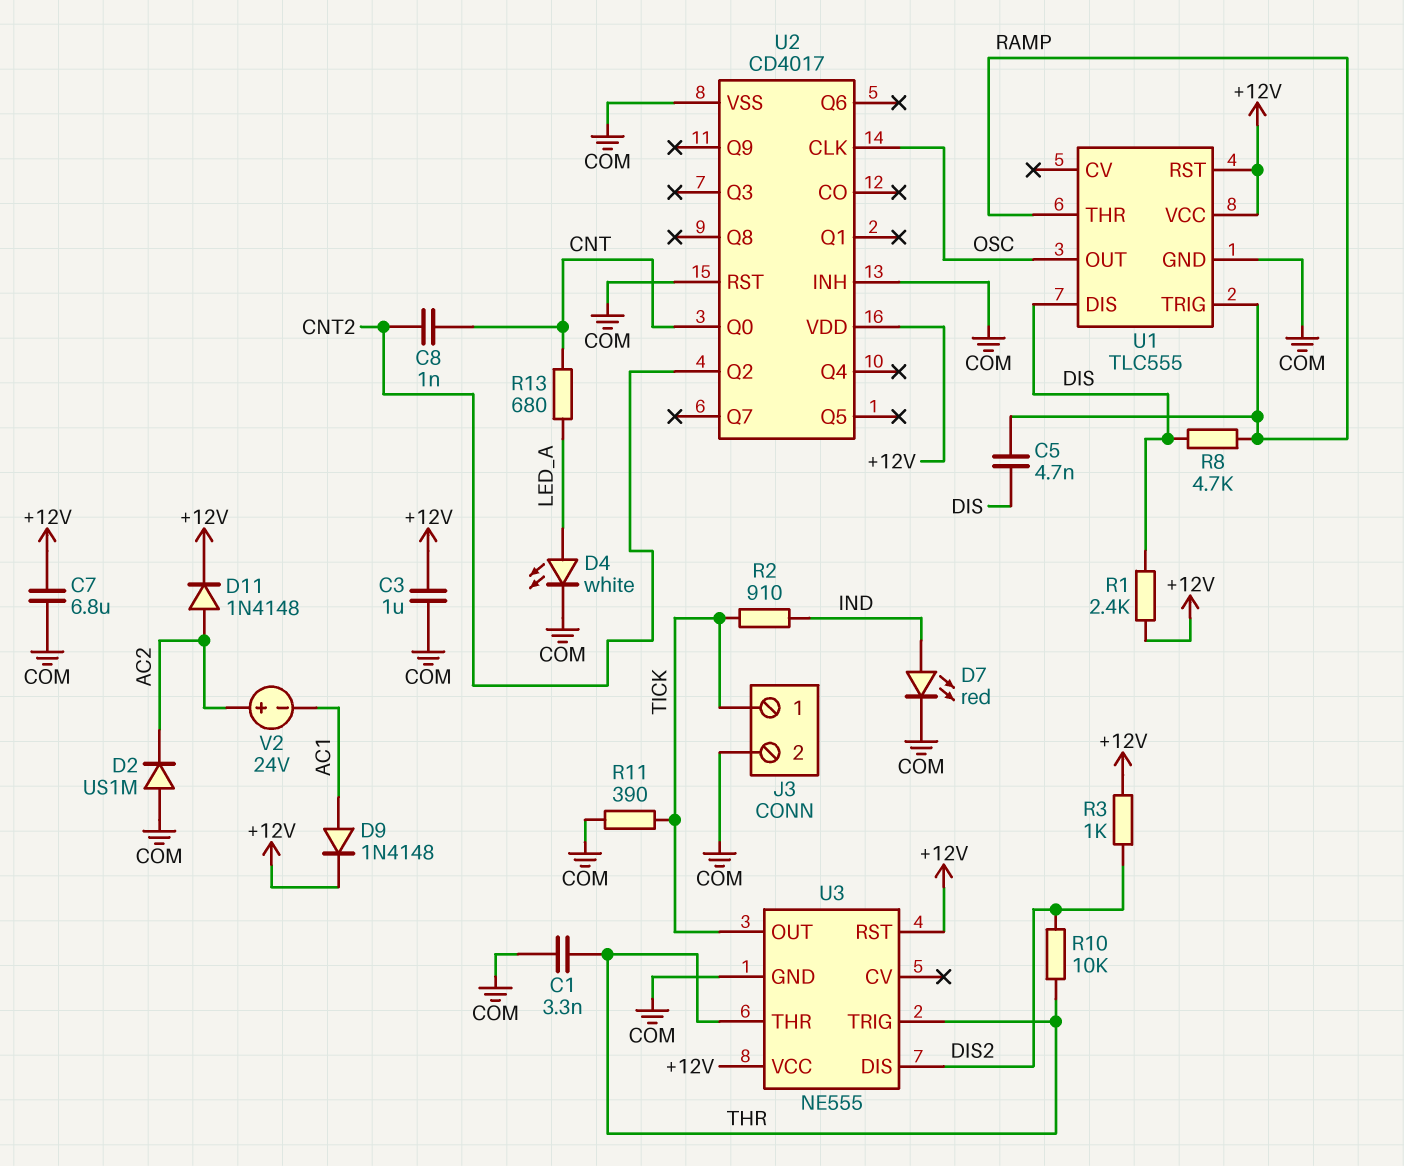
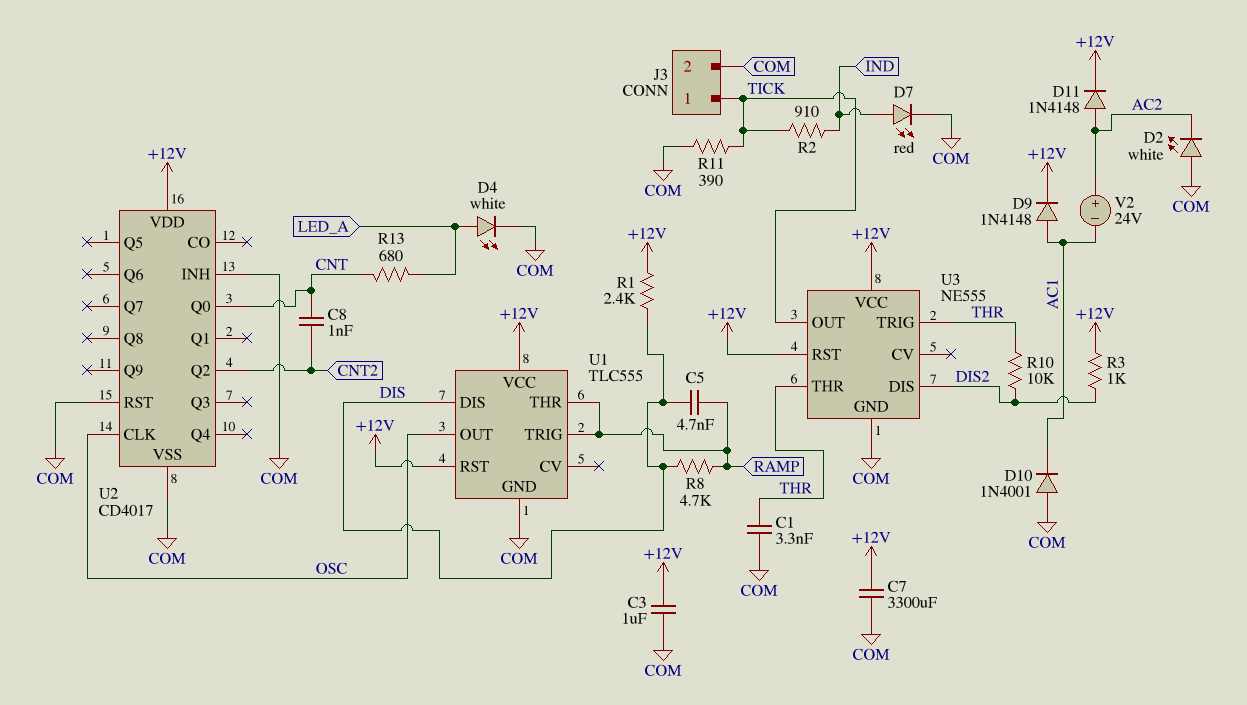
C7: 6.8uF (+12V, COM) -> 3300uF (+12V, COM)
D2: diode US1M (A COM, K AC2) -> LED white (A COM, K AC2)
D10: none -> diode 1N4001 (A COM, K AC1)

